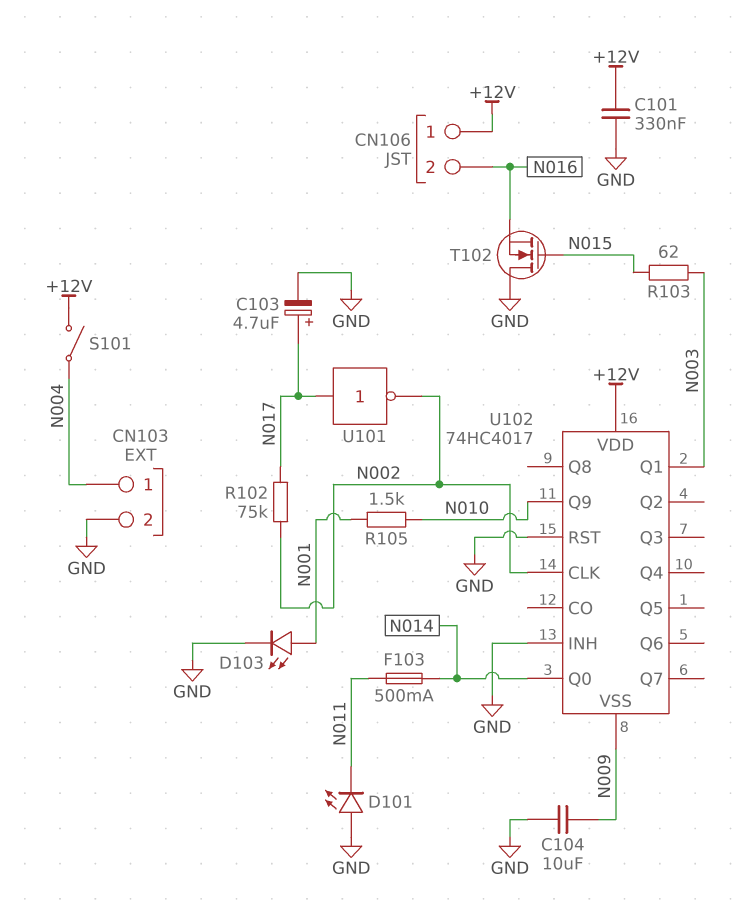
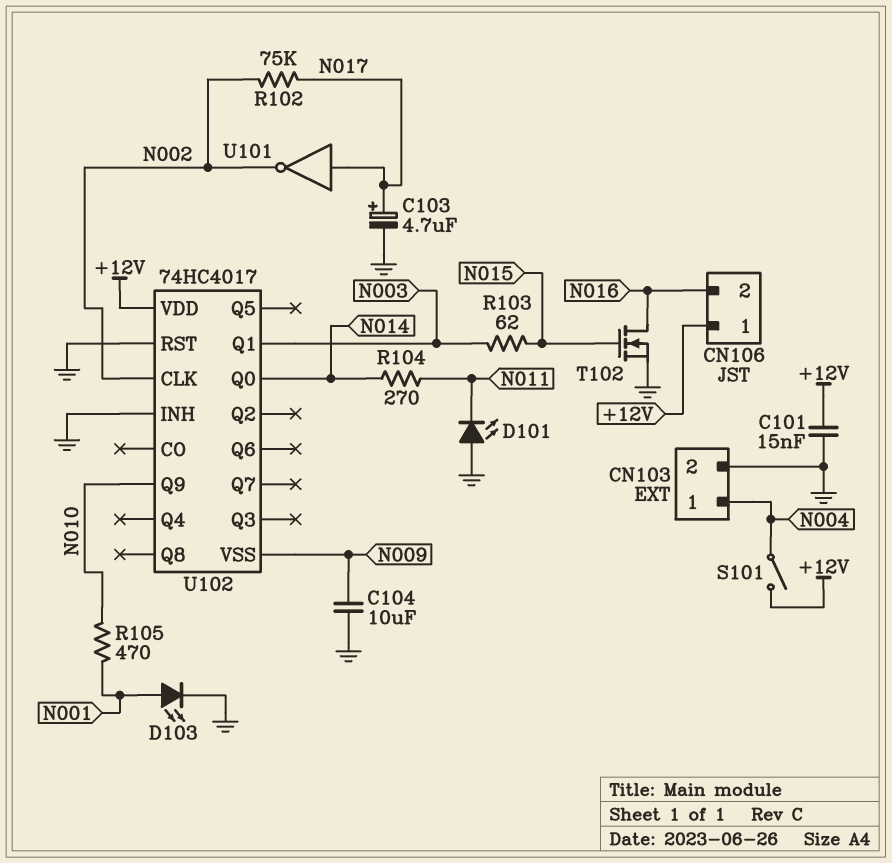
C101: 330nF (+12V, GND) -> 15nF (+12V, GND)
F103: 500mA (N011, N014) -> none
R104: none -> 270 (N011, N014)
R105: 1.5k (N001, N010) -> 470 (N001, N010)
T102: NMOS (G N015, D GND, S N016) -> NMOS (G N015, D N016, S GND)

